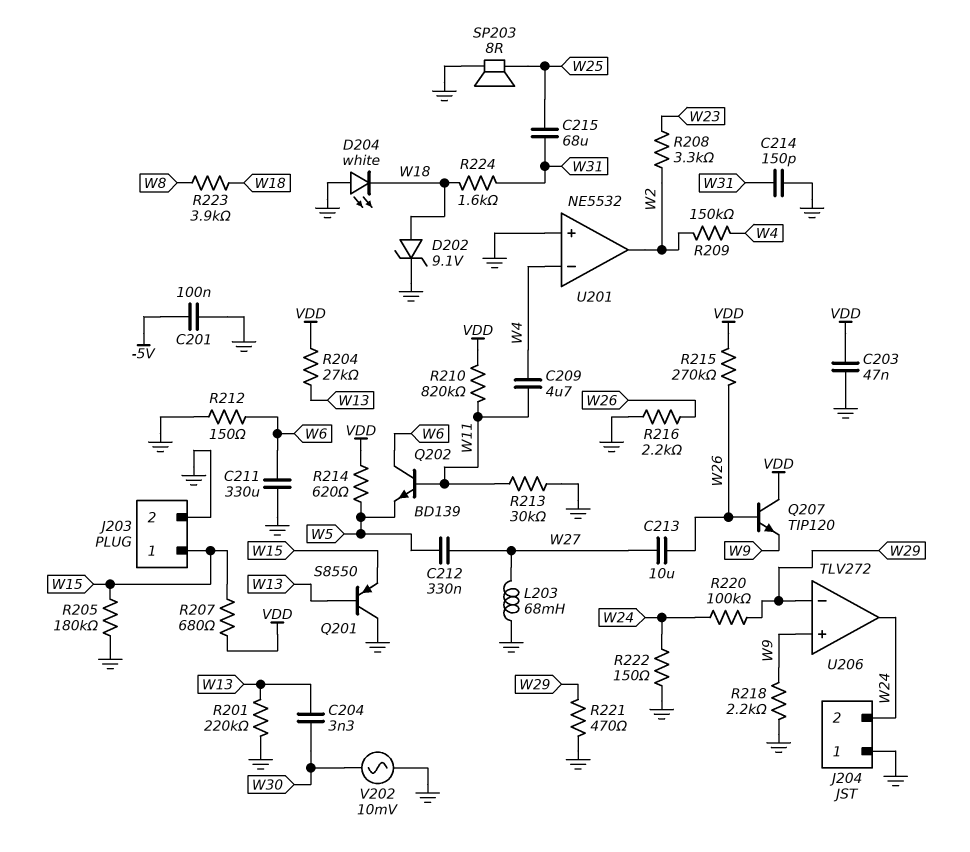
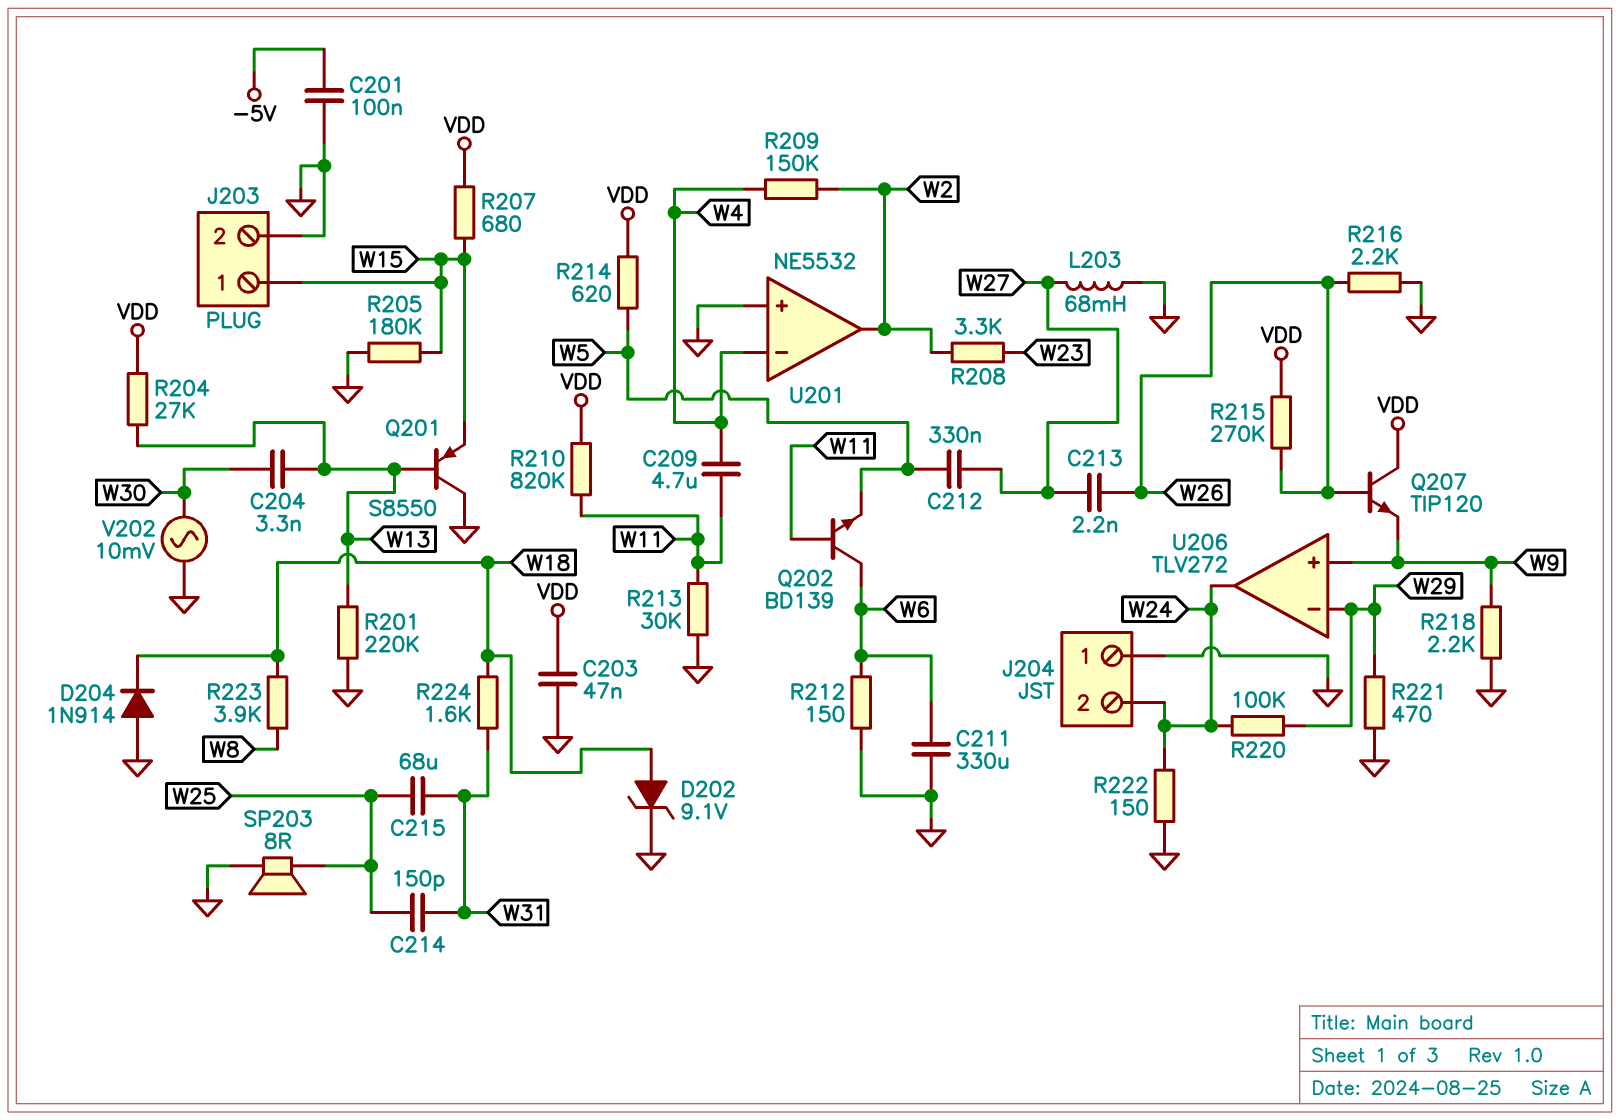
C213: 10uF (W26, W27) -> 2.2nF (W26, W27)
C214: 150pF (GND, W31) -> 150pF (W25, W31)
D204: LED white (A GND, K W18) -> diode 1N914 (A GND, K W18)

